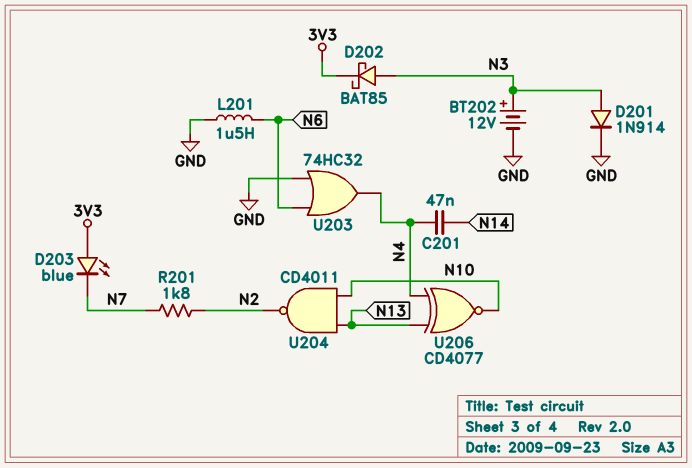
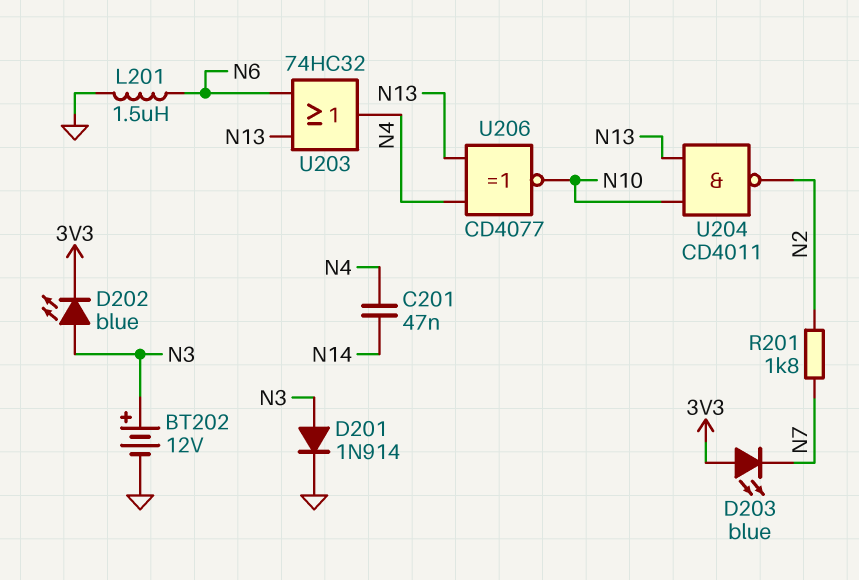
D202: schottky BAT85 (A N3, K 3V3) -> LED blue (A N3, K 3V3)
U203: OR 74HC32 (in GND, in N6, out N4) -> OR 74HC32 (in N6, in N13, out N4)

